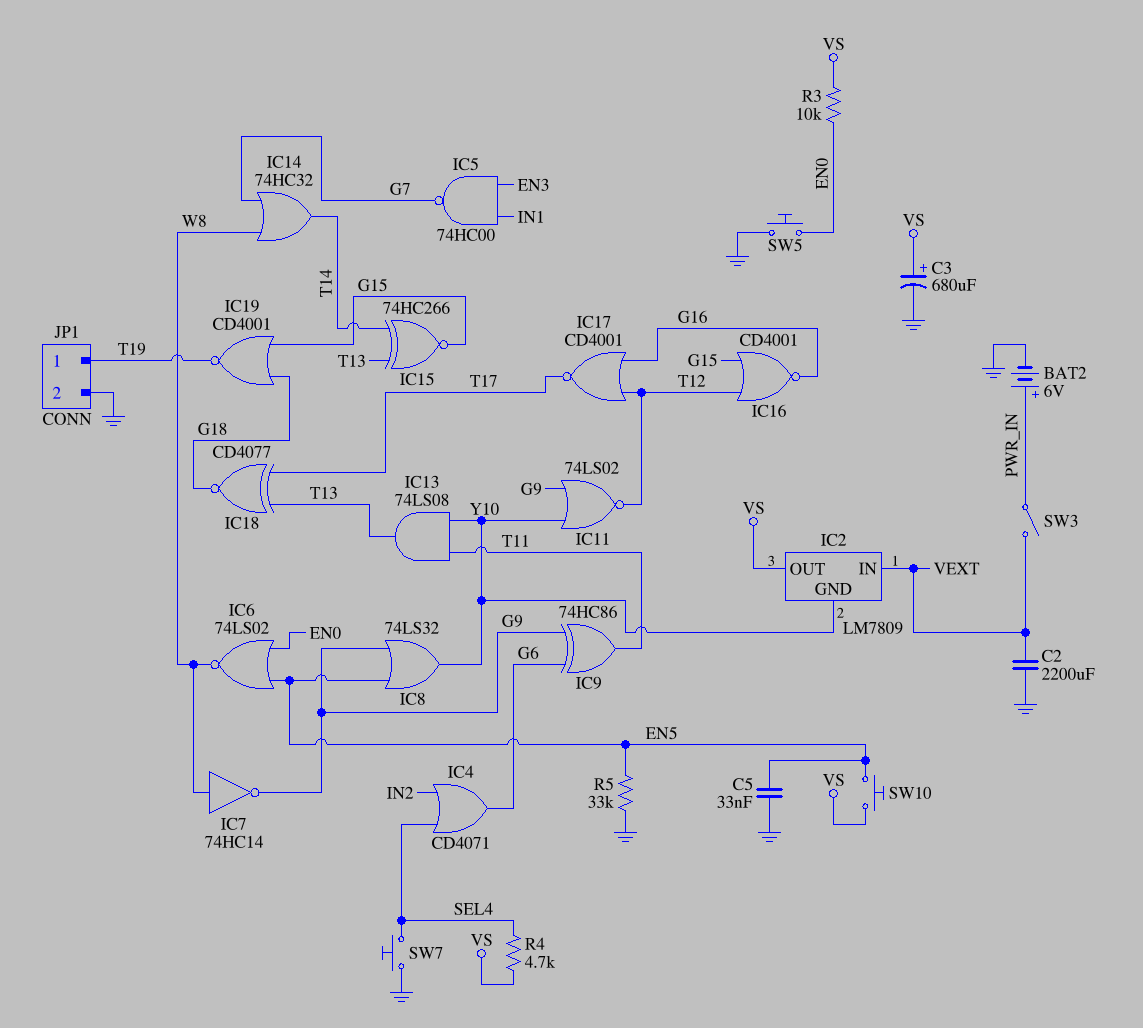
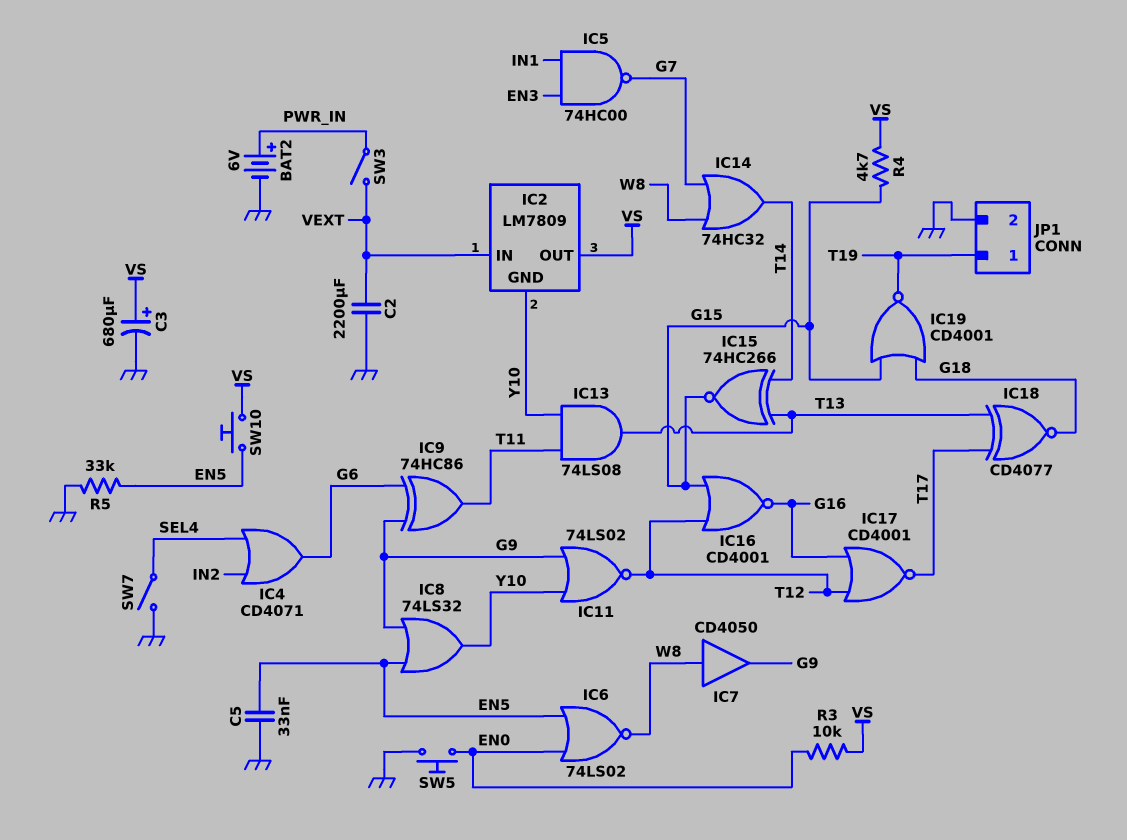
IC7: NOT 74HC14 (in W8, out G9) -> buffer CD4050 (in W8, out G9)
R4: 4.7k (SEL4, VS) -> 4.7k (G15, VS)
SW7: button (GND, SEL4) -> switch (GND, SEL4)

